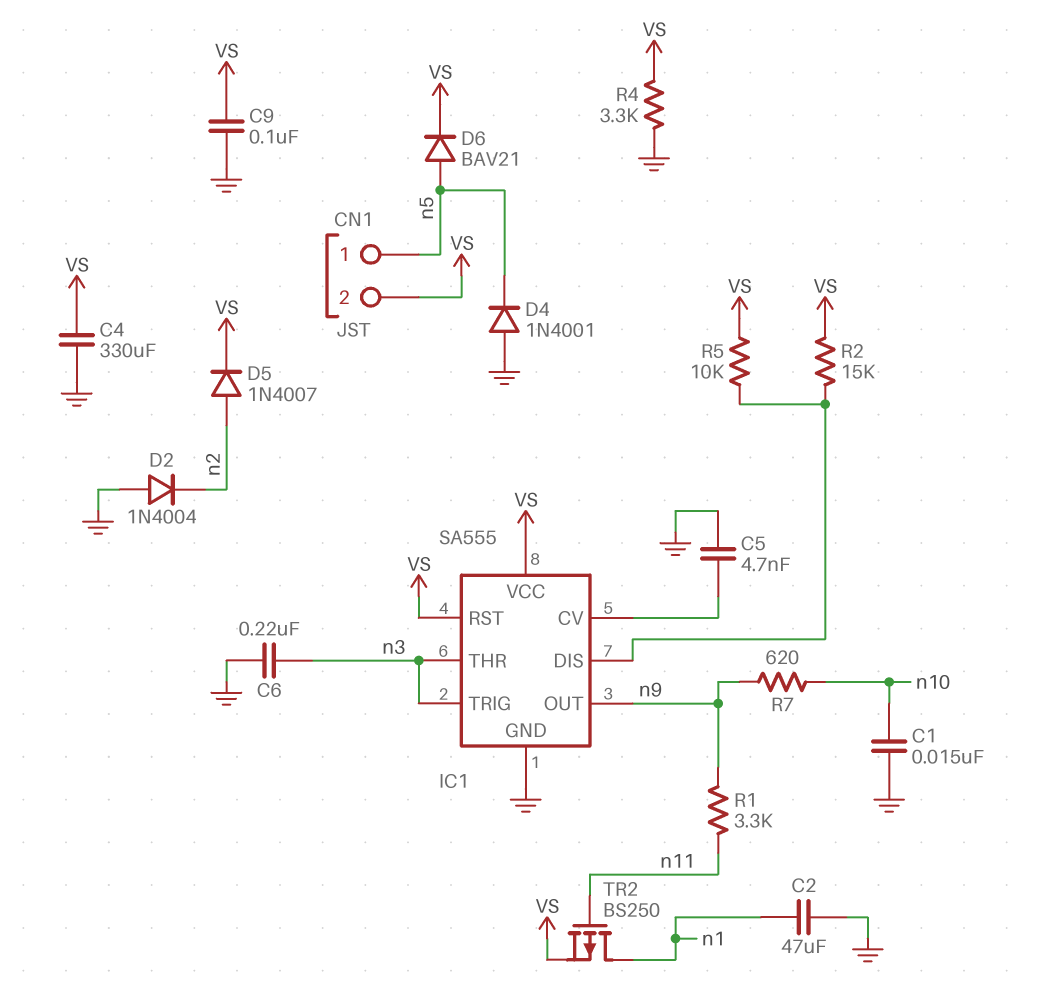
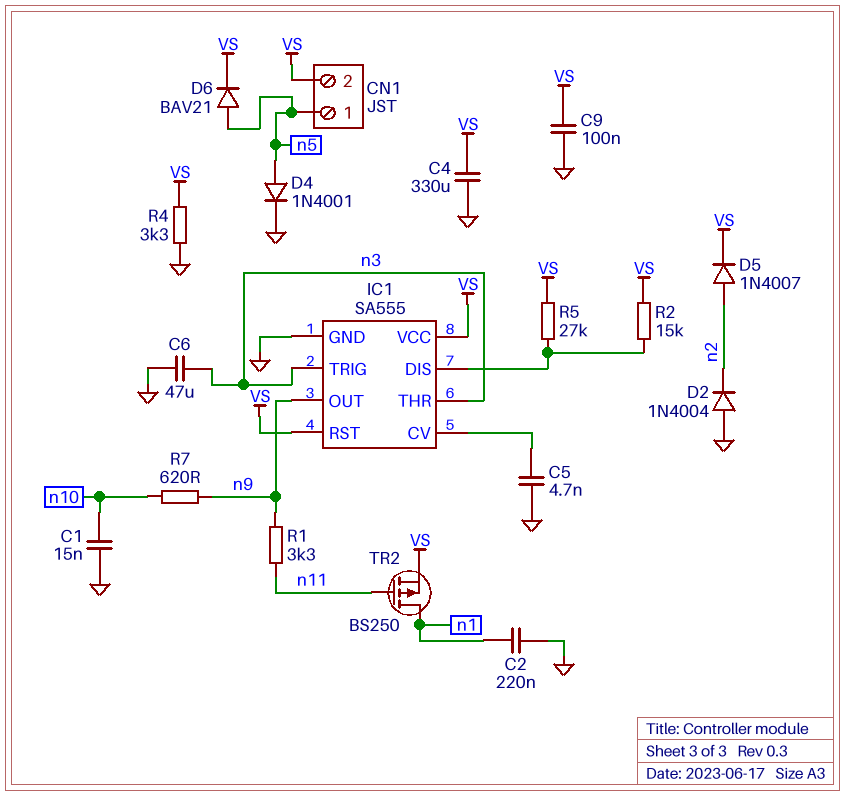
C2: 47uF (GND, n1) -> 220nF (GND, n1)
C6: 220nF (GND, n3) -> 47uF (GND, n3)
D4: diode 1N4001 (A GND, K n5) -> diode 1N4001 (A n5, K GND)
R5: 10k (IC1/DIS, VS) -> 27k (IC1/DIS, VS)

